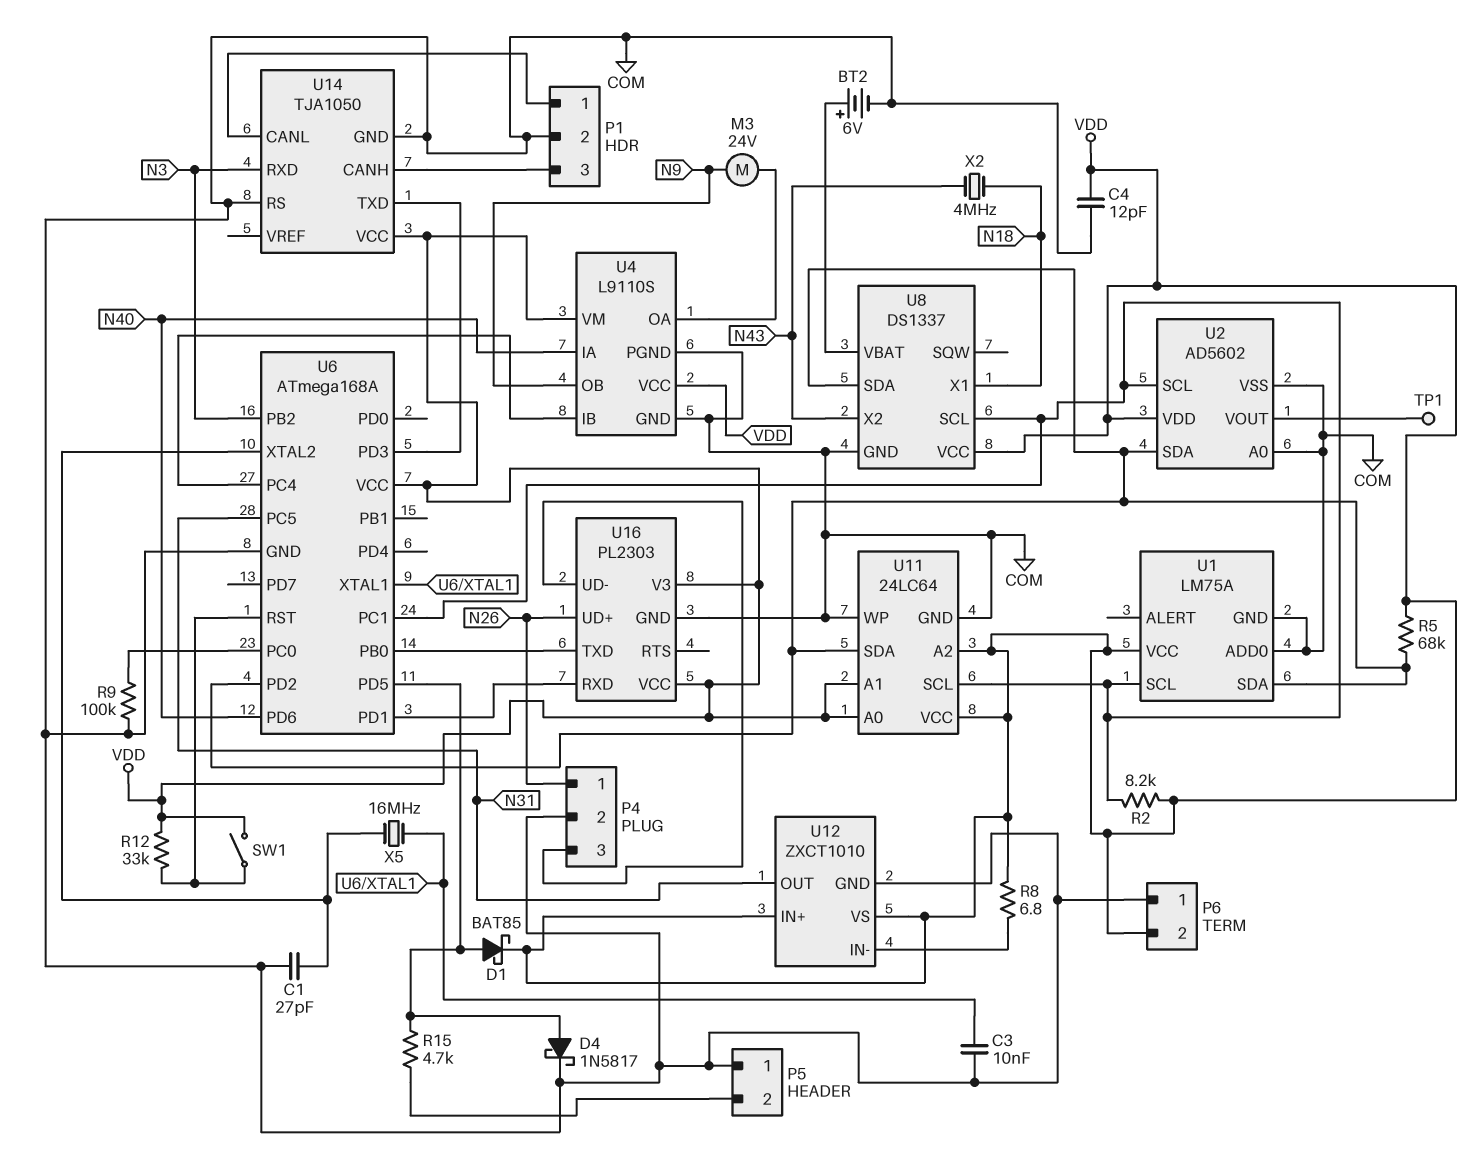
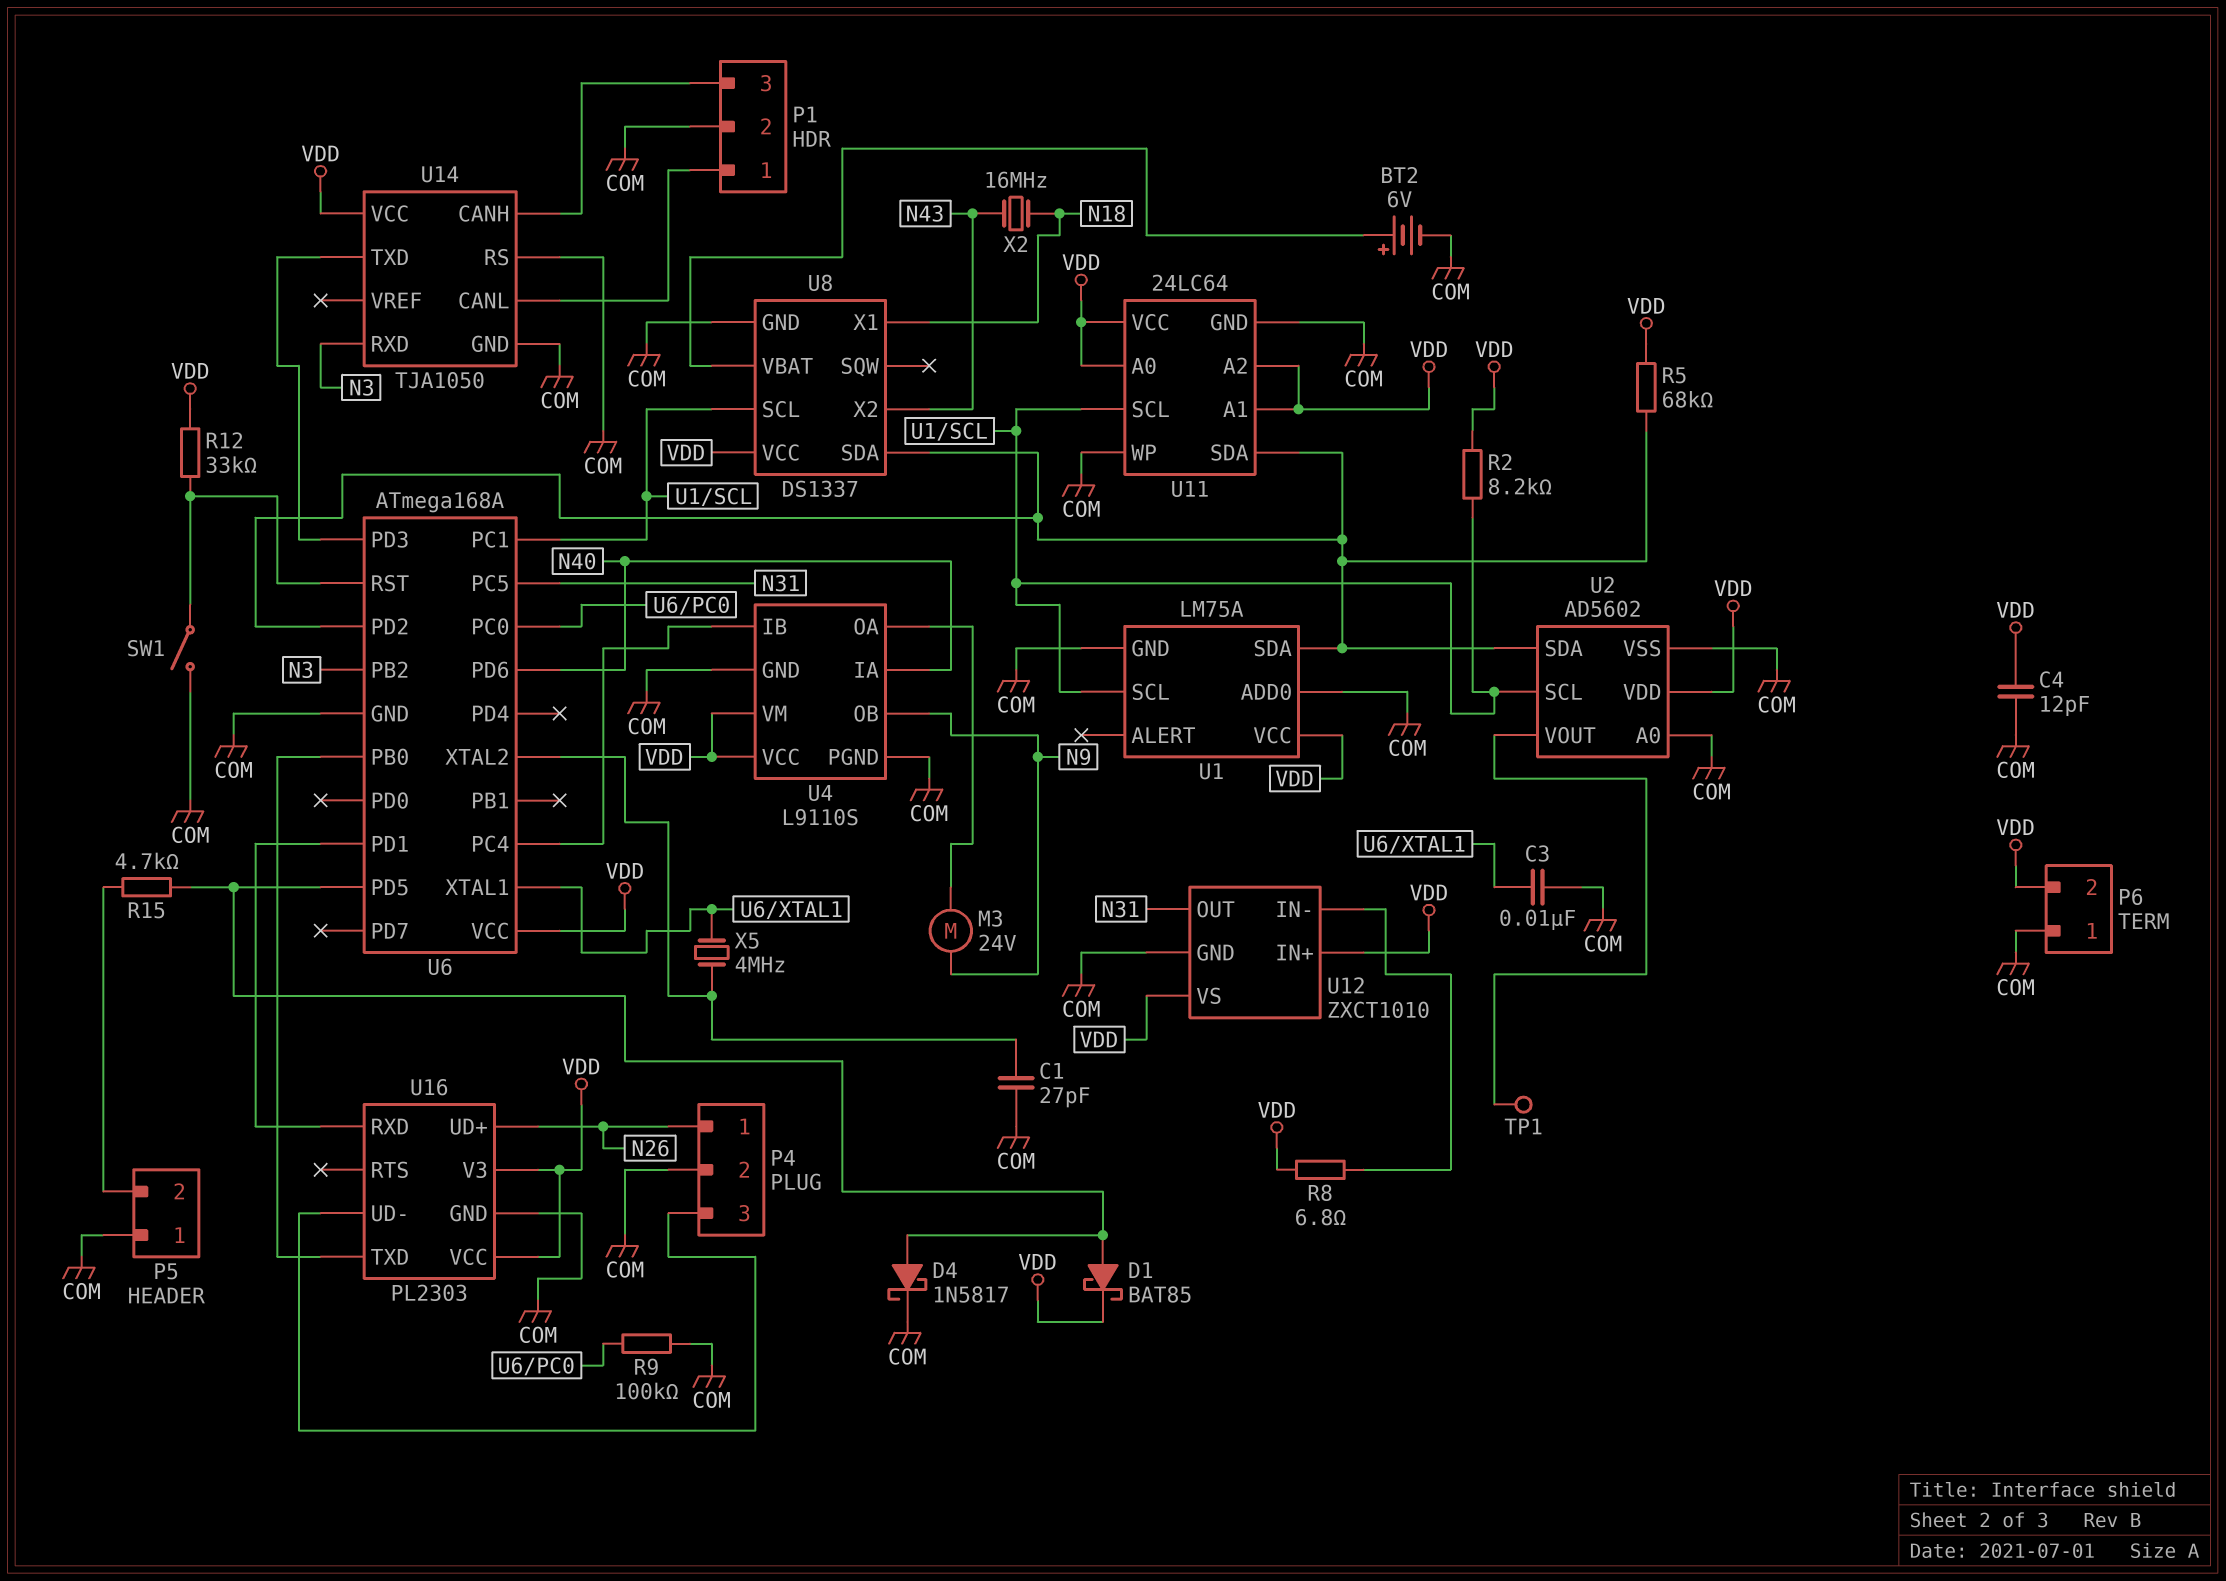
SW1: switch (U6/RST, VDD) -> switch (COM, U6/RST)
X2: 4MHz (N18, N43) -> 16MHz (N18, N43)
X5: 16MHz (U6/XTAL1, U6/XTAL2) -> 4MHz (U6/XTAL1, U6/XTAL2)

